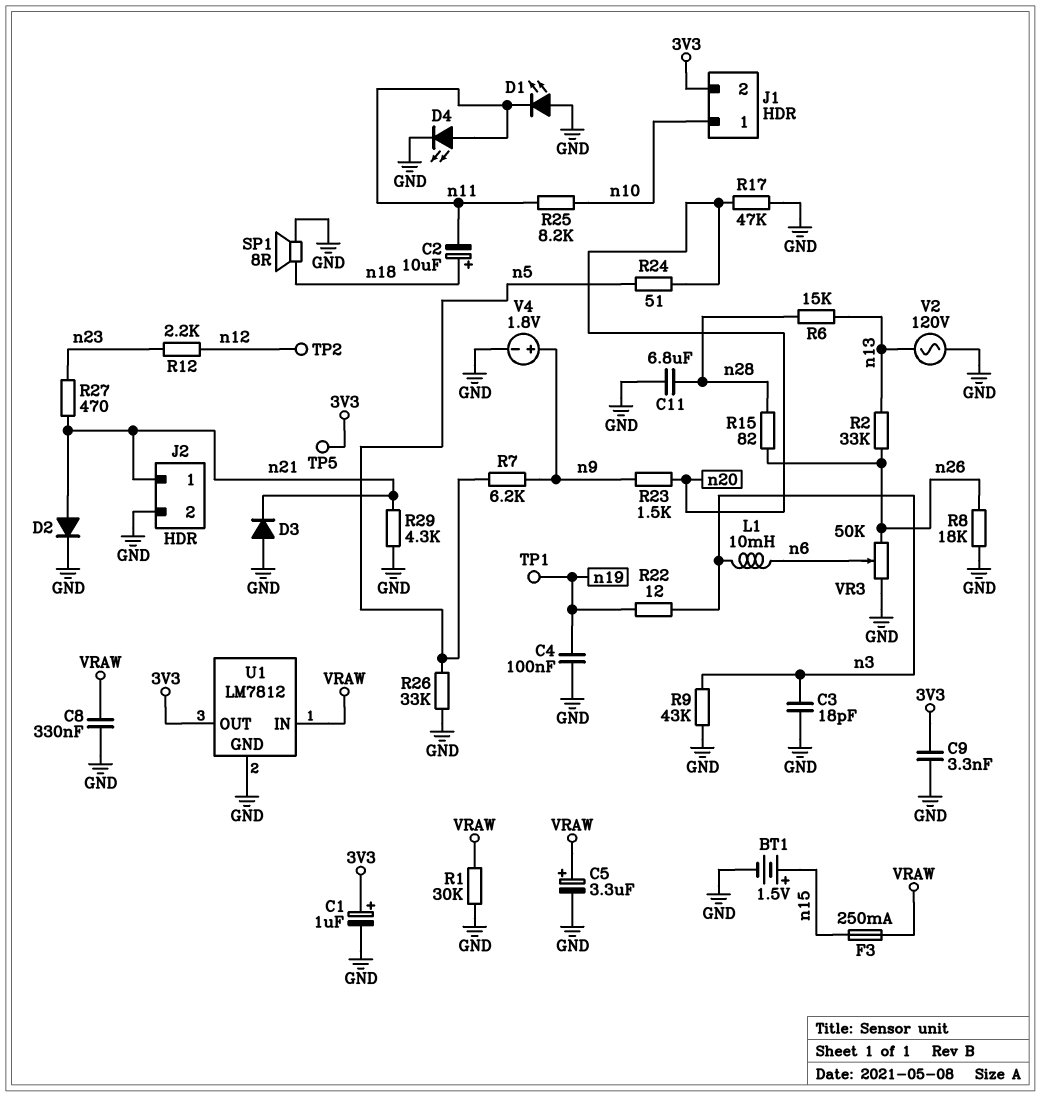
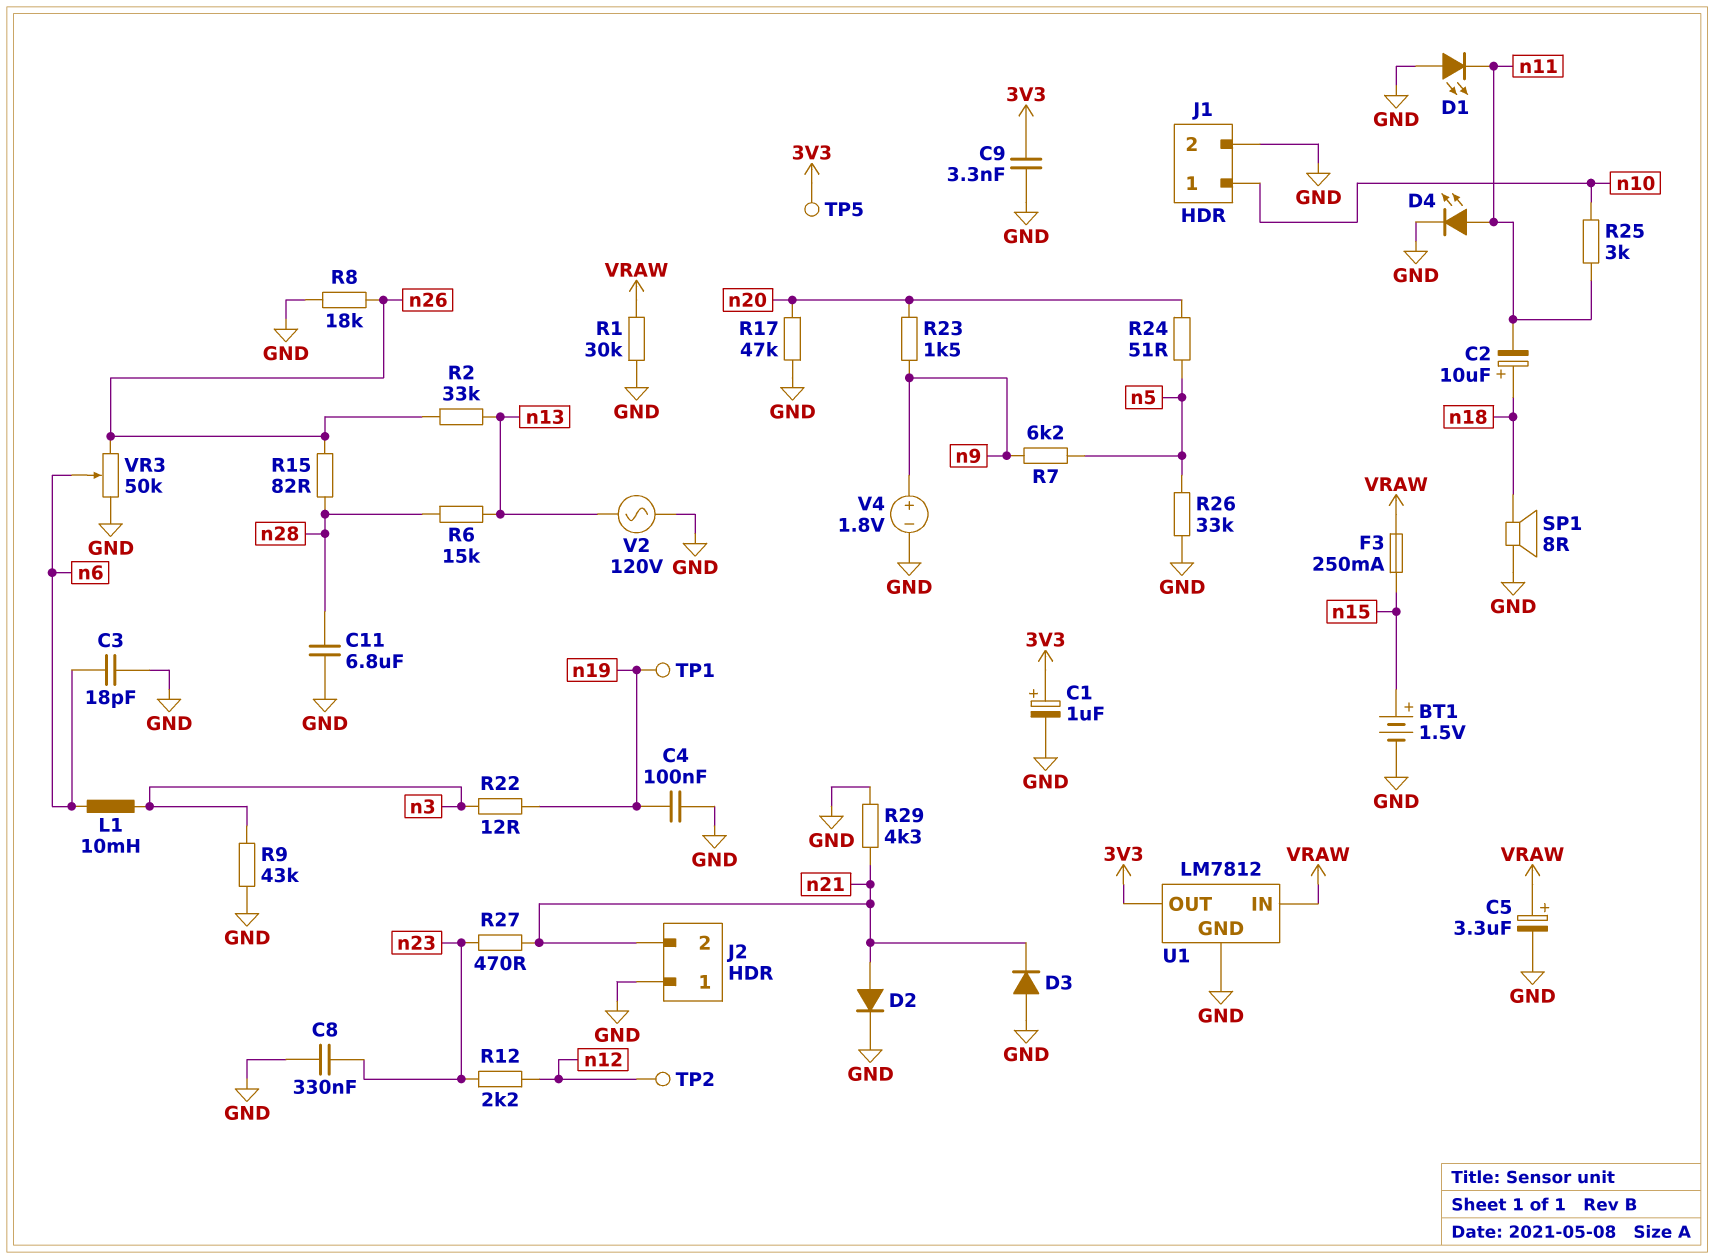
C3: 18pF (GND, n3) -> 18pF (GND, n6)
C8: 330nF (GND, VRAW) -> 330nF (GND, n23)
J1 pin 2: 3V3 -> GND
J2 pin 1: n21 -> GND
J2 pin 2: GND -> n21
R25: 8.2k (n10, n11) -> 3k (n10, n11)

